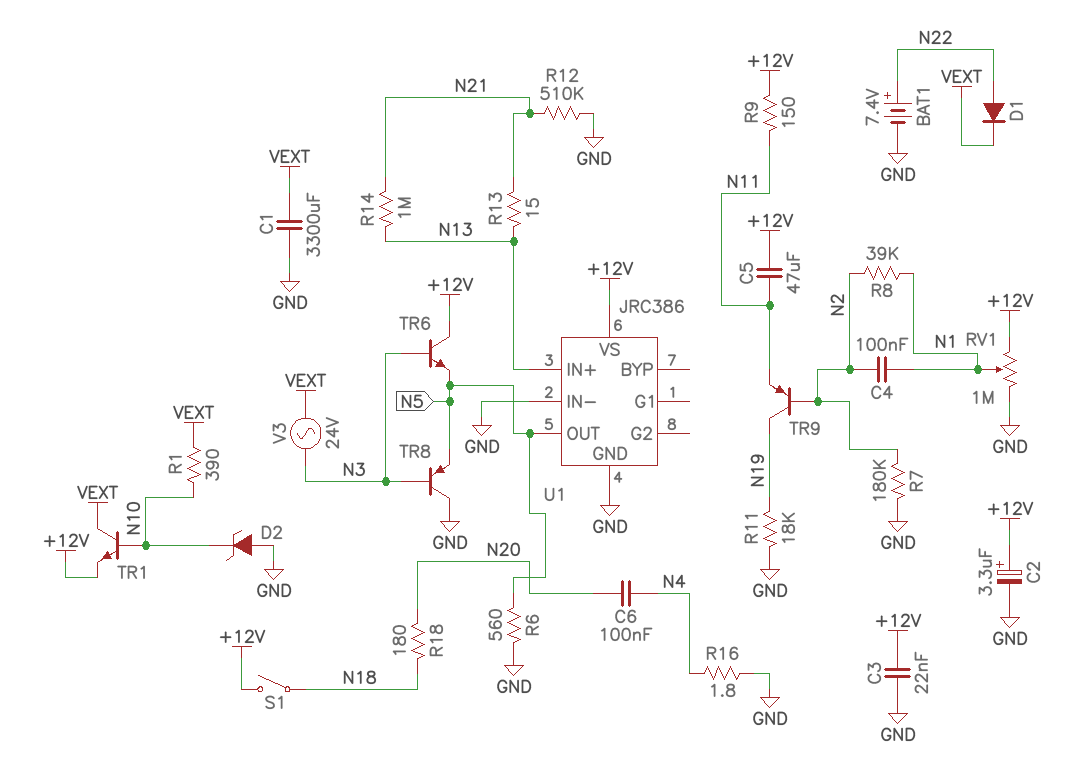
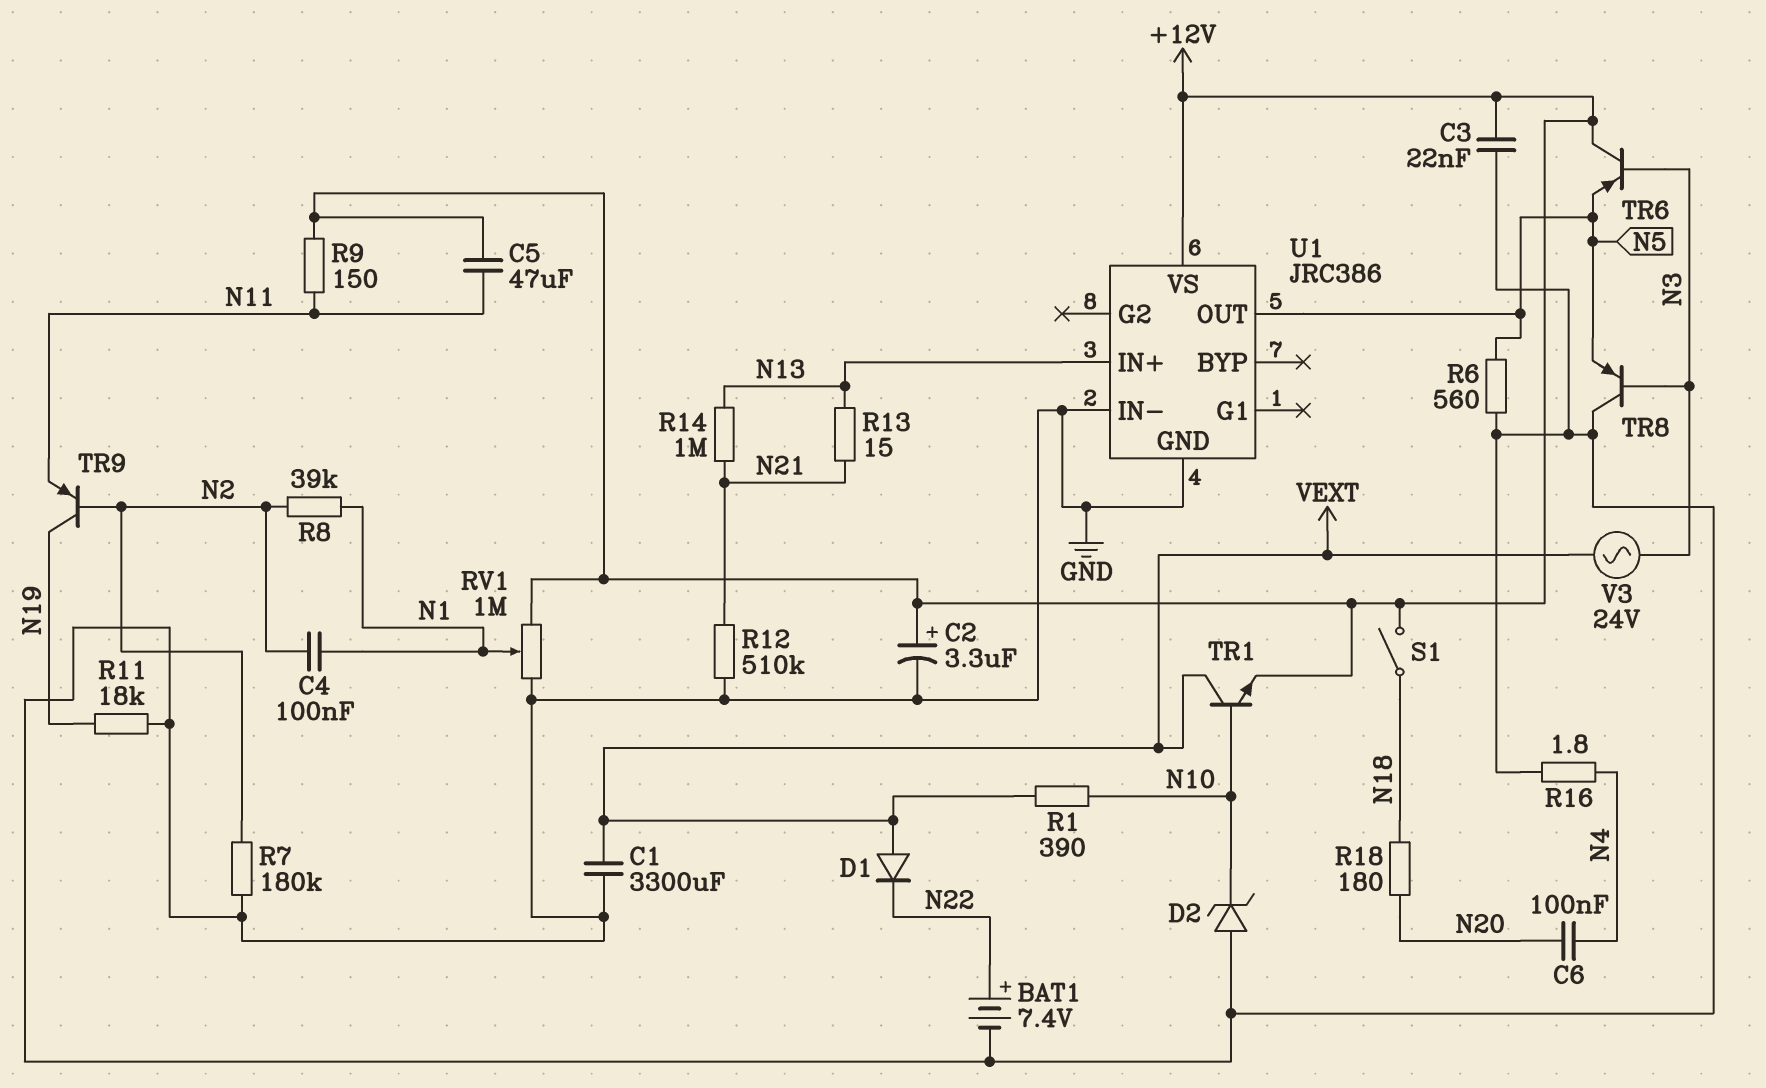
D1: diode (A N22, K VEXT) -> diode (A VEXT, K N22)
TR6: NPN (B N3, C +12V, E N5) -> PNP (B N3, C +12V, E N5)

